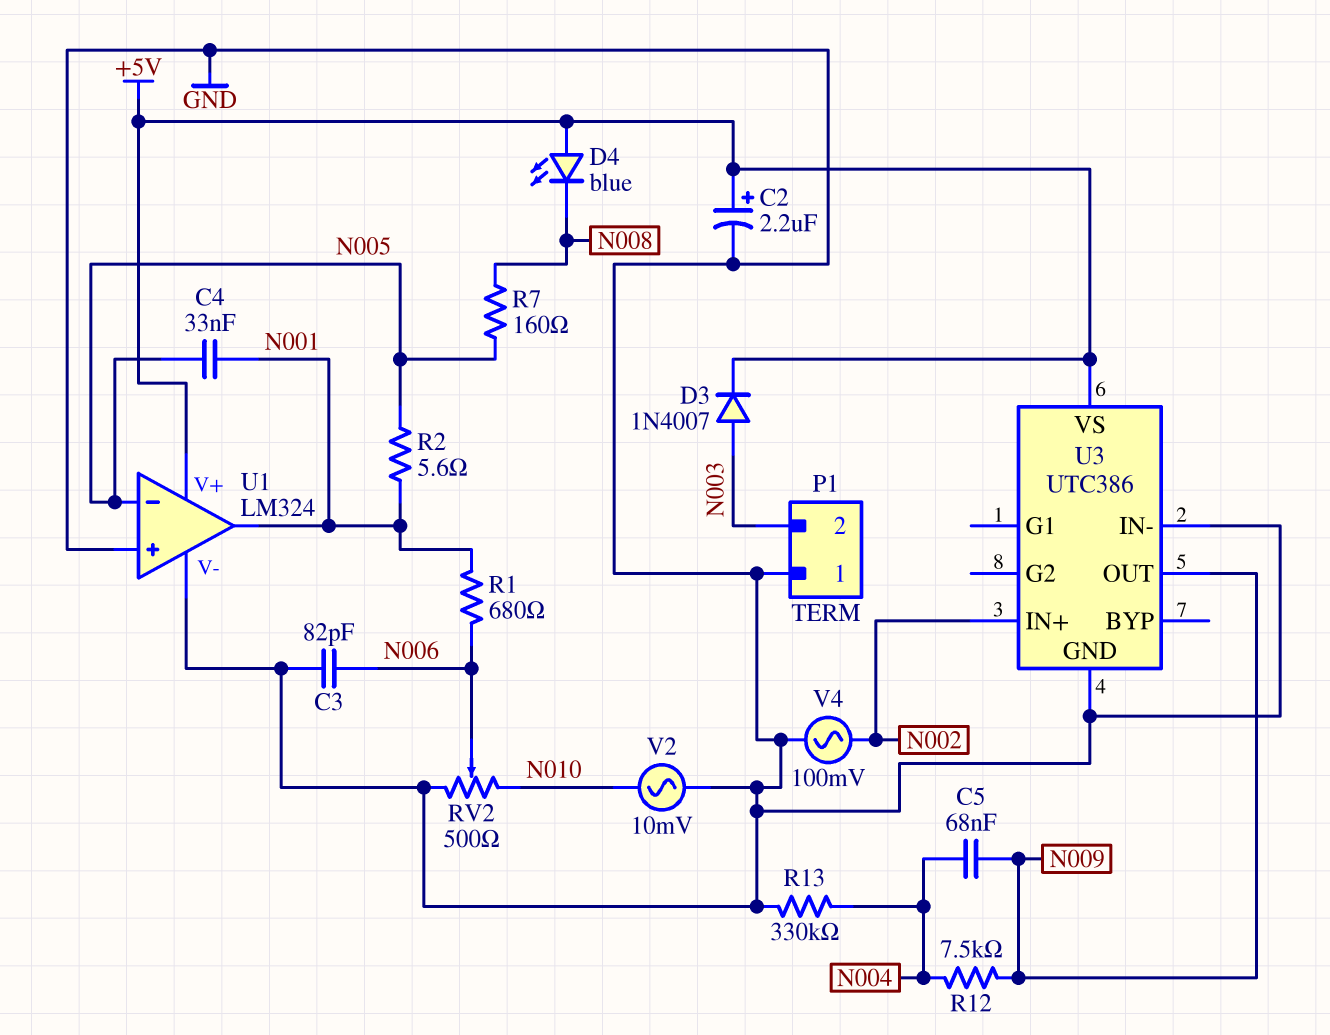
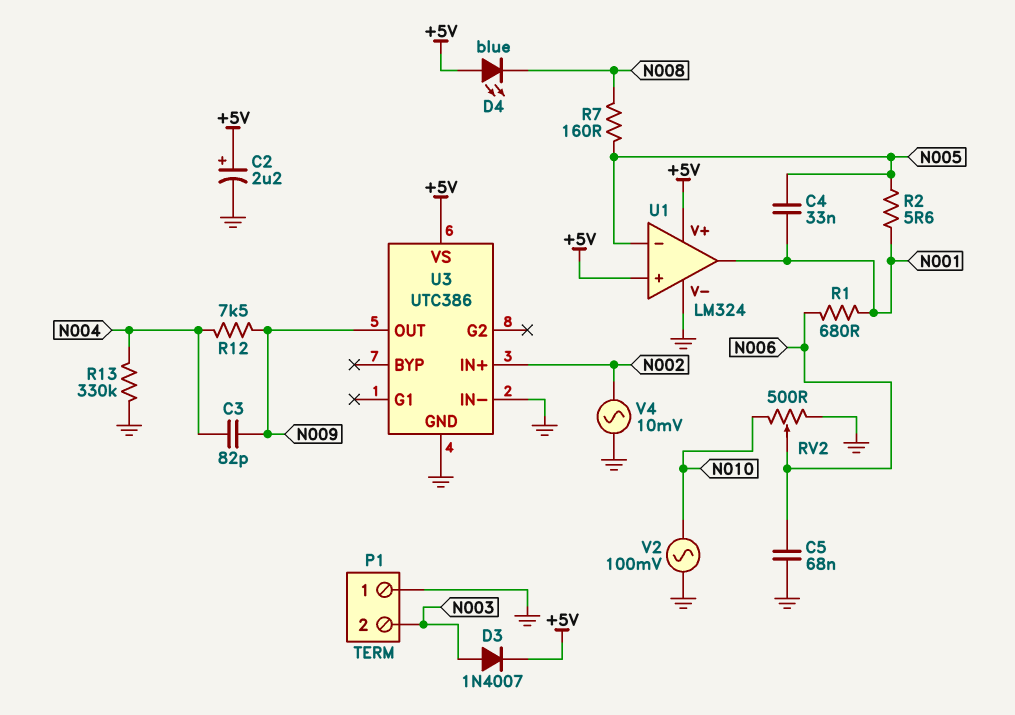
C3: 82pF (GND, N006) -> 82pF (N004, N009)
C5: 68nF (N004, N009) -> 68nF (GND, N006)
U1 pin in+: GND -> +5V
V2: AC 10mV (GND, N010) -> AC 100mV (GND, N010)
V4: AC 100mV (GND, N002) -> AC 10mV (GND, N002)

